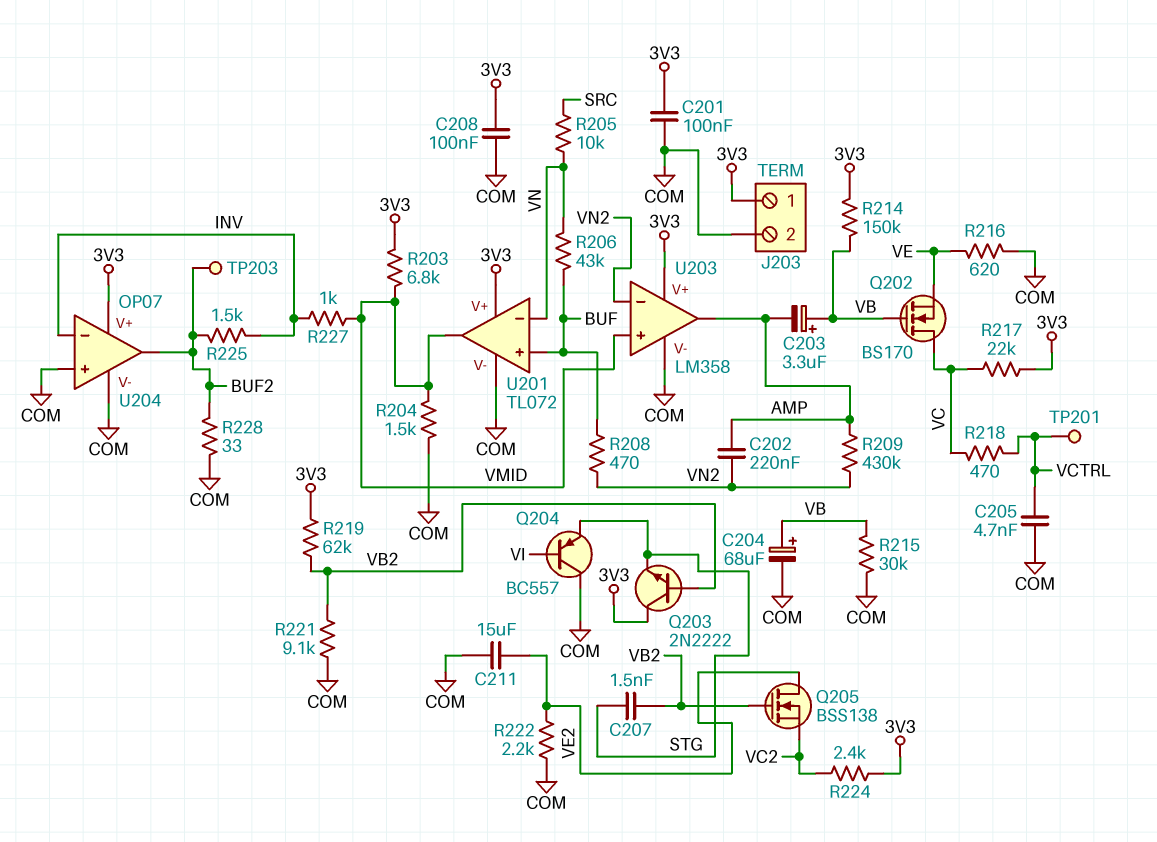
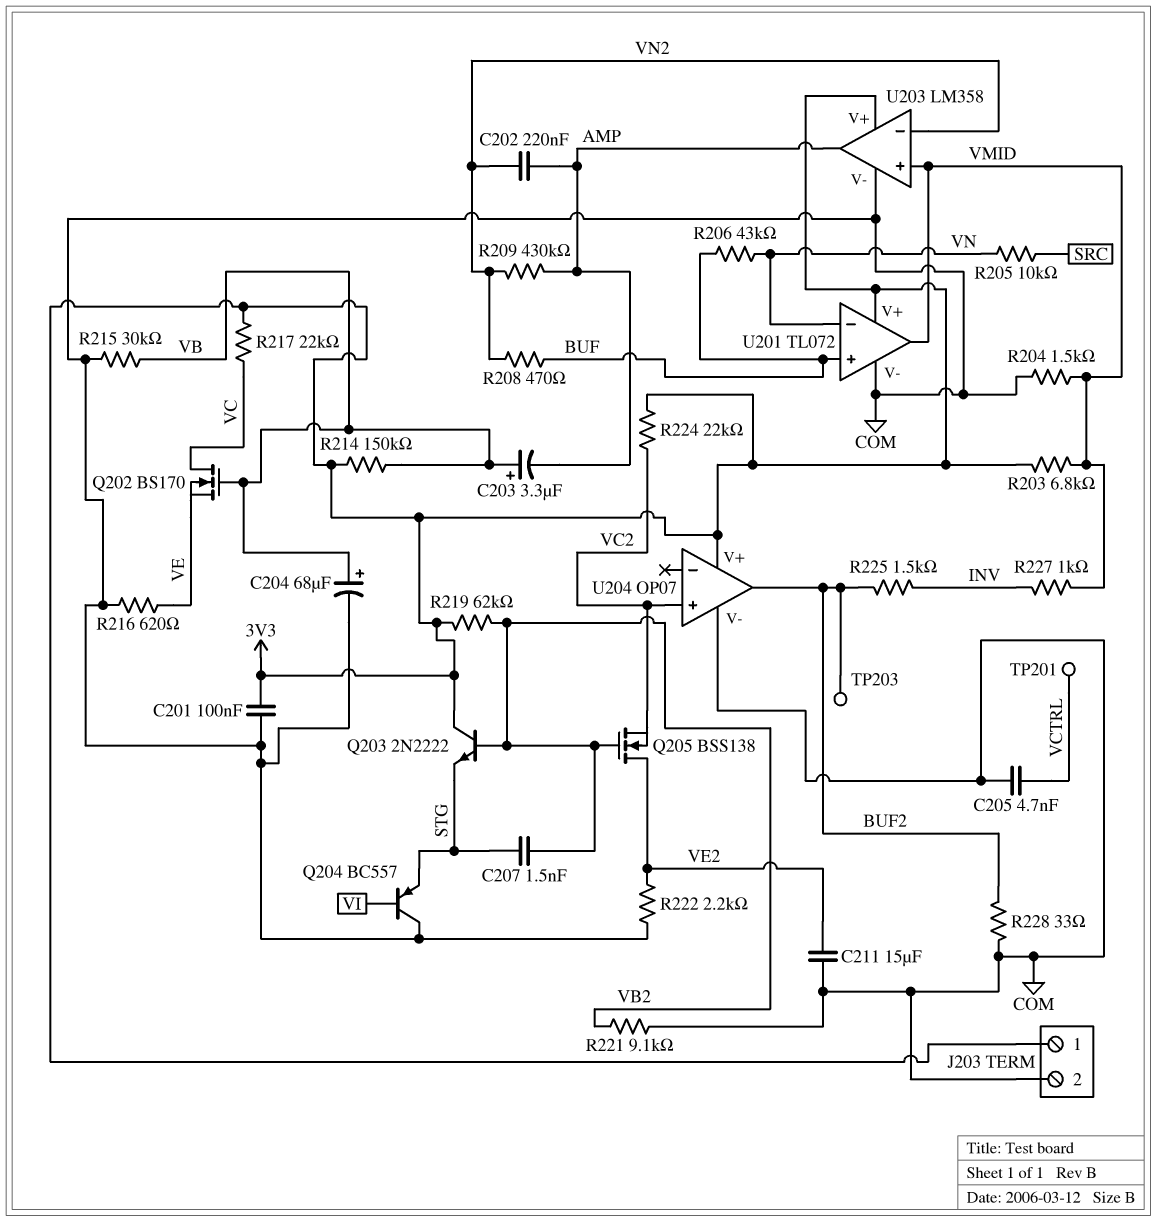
C208: 100nF (3V3, COM) -> none
R218: 470 (VC, VCTRL) -> none
R224: 2.4k (3V3, VC2) -> 22k (3V3, VC2)
U204 pin in+: COM -> VC2
U204 pin in-: INV -> none

